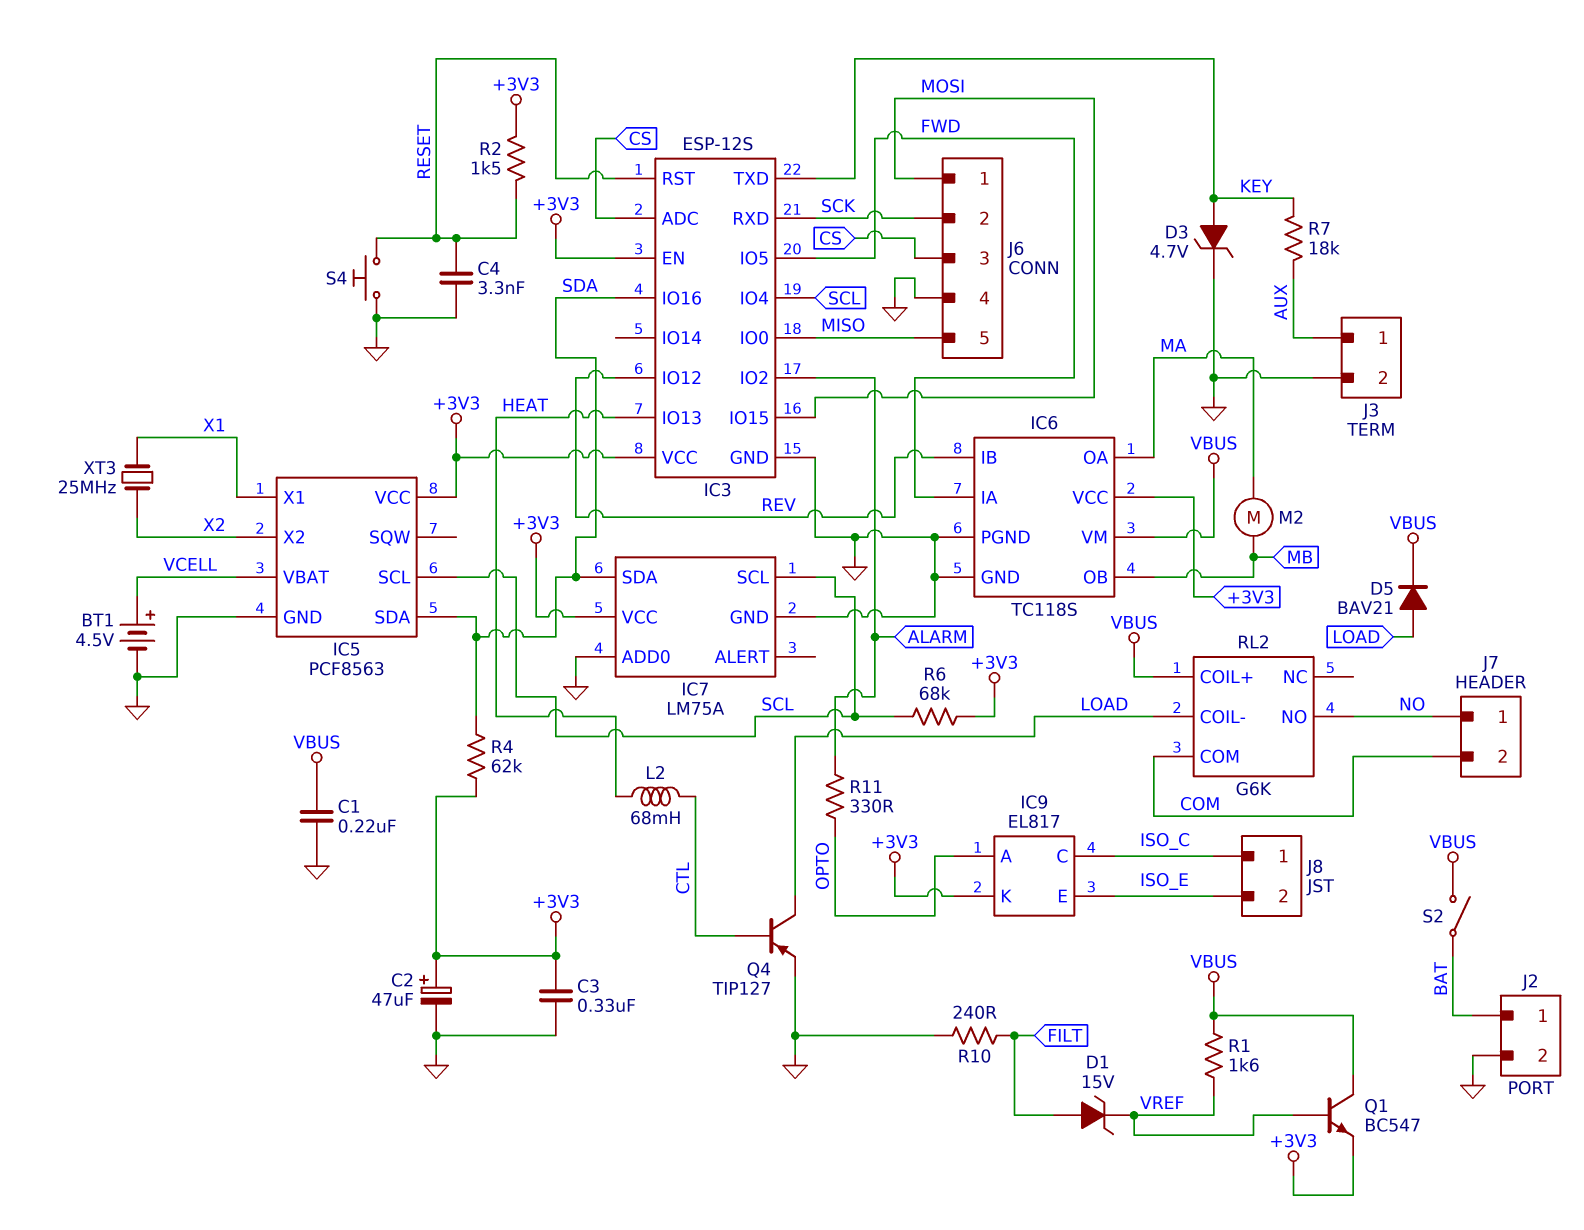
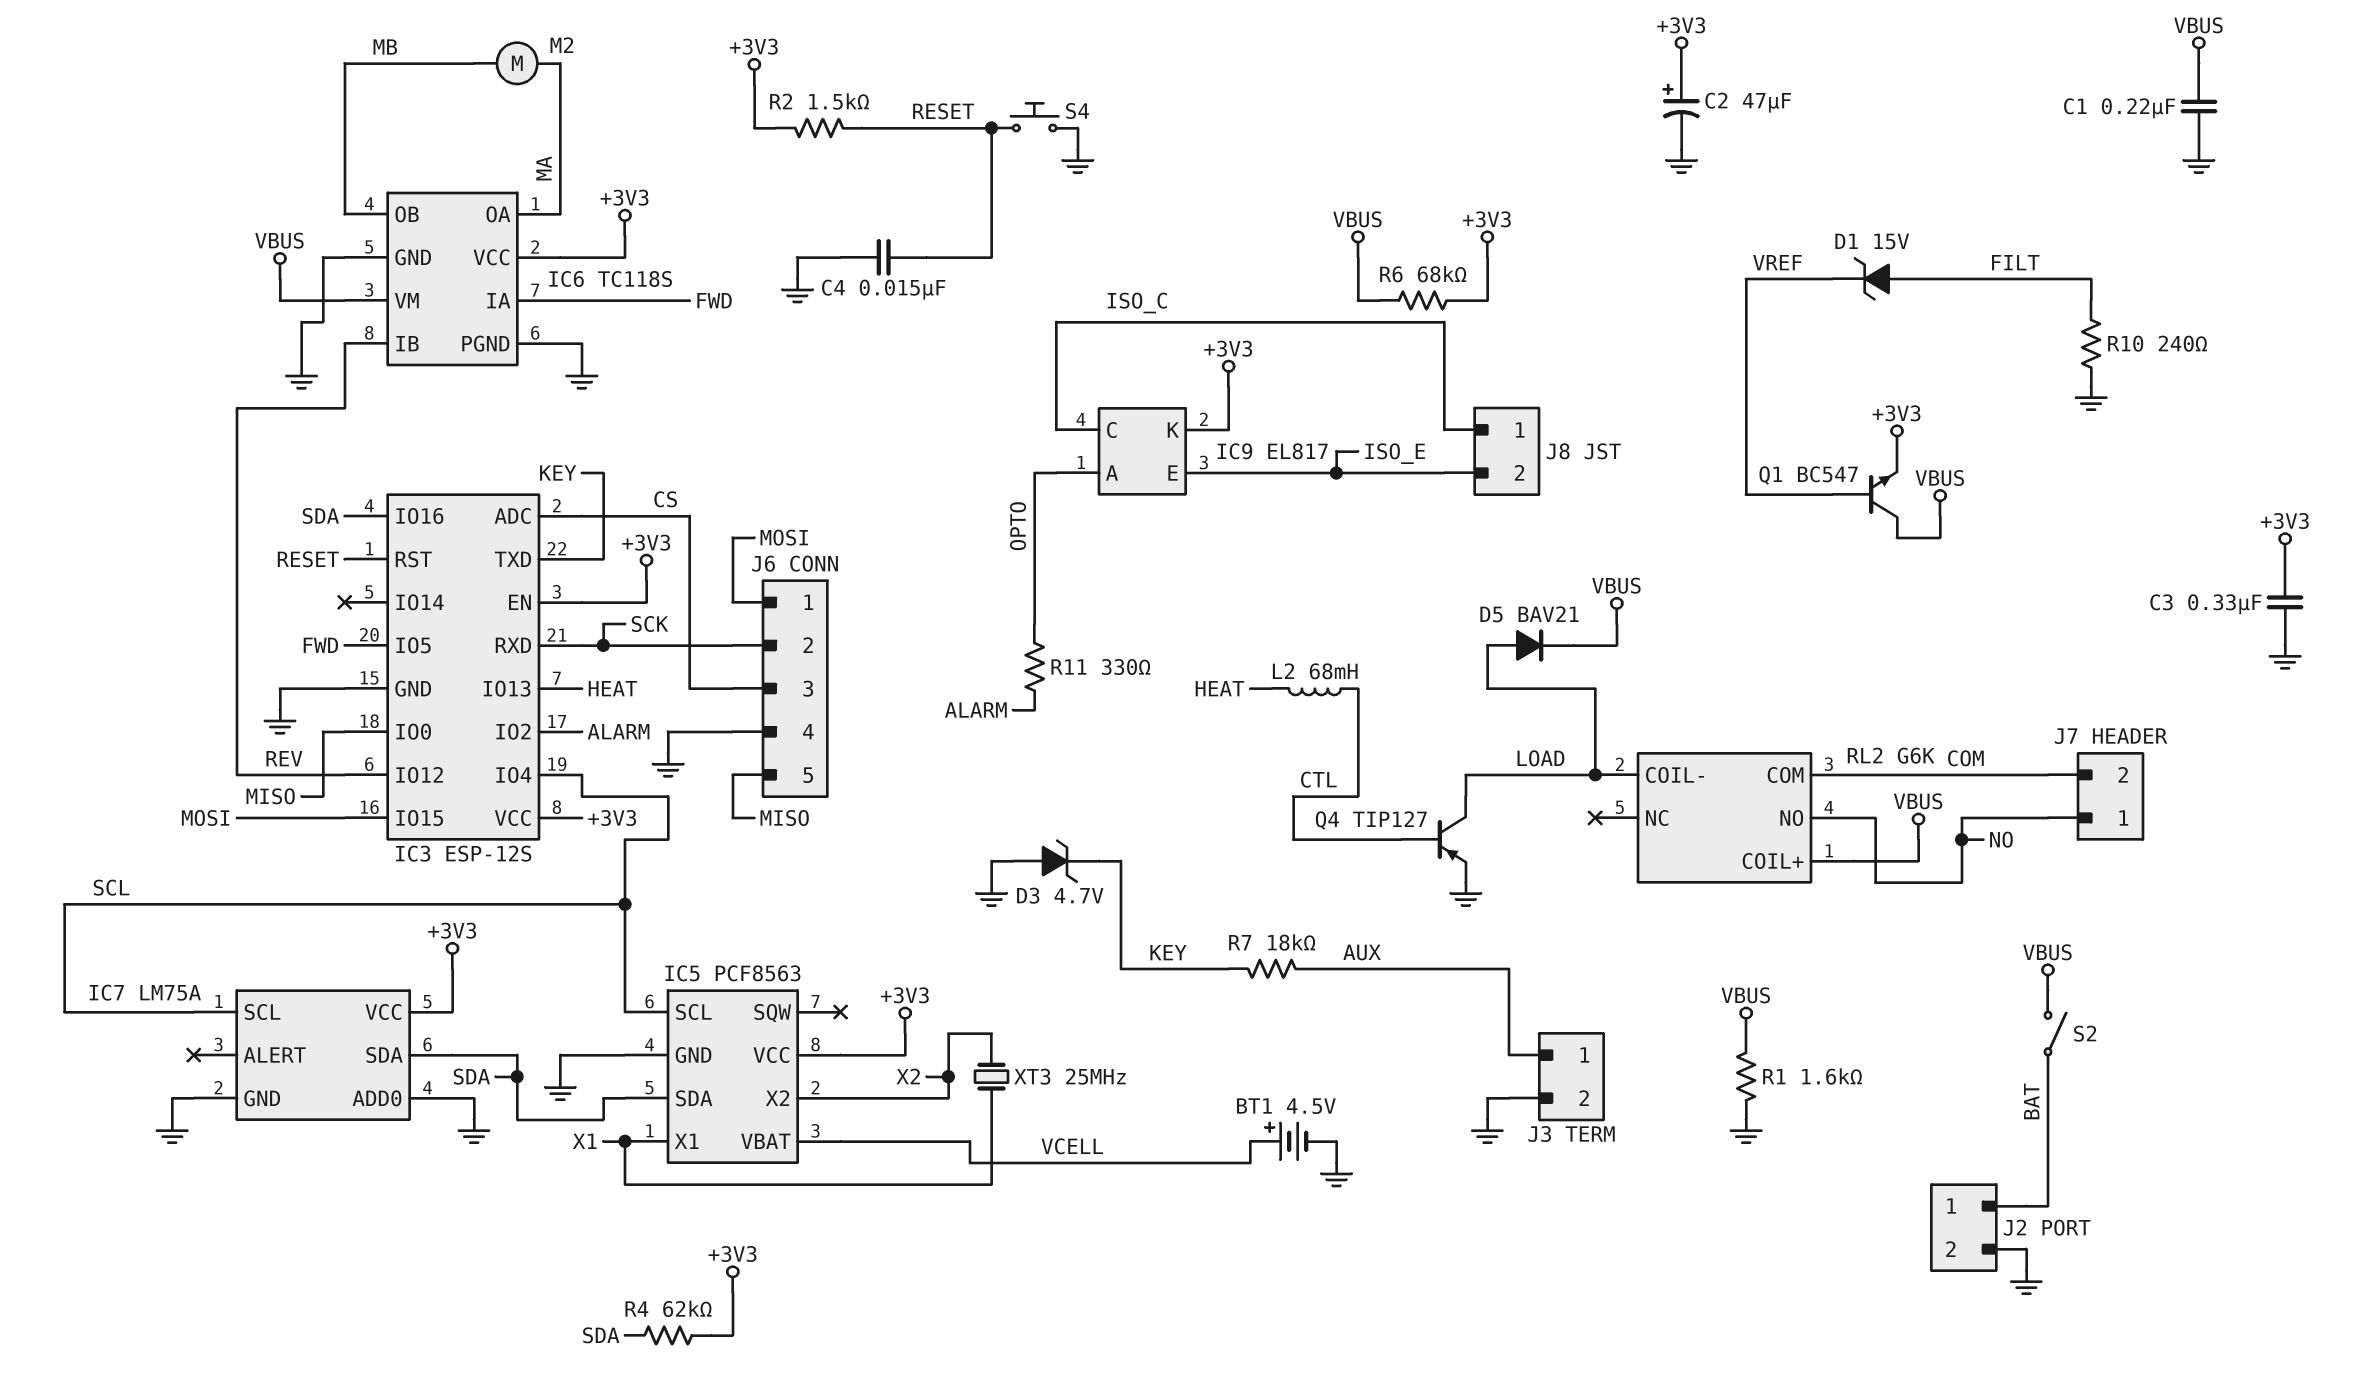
C4: 3.3nF (GND, RESET) -> 15nF (GND, RESET)
D3: zener 4.7V (A KEY, K GND) -> zener 4.7V (A GND, K KEY)
R1: 1.6k (VBUS, VREF) -> 1.6k (GND, VBUS)
R6: 68k (+3V3, SCL) -> 68k (+3V3, VBUS)

